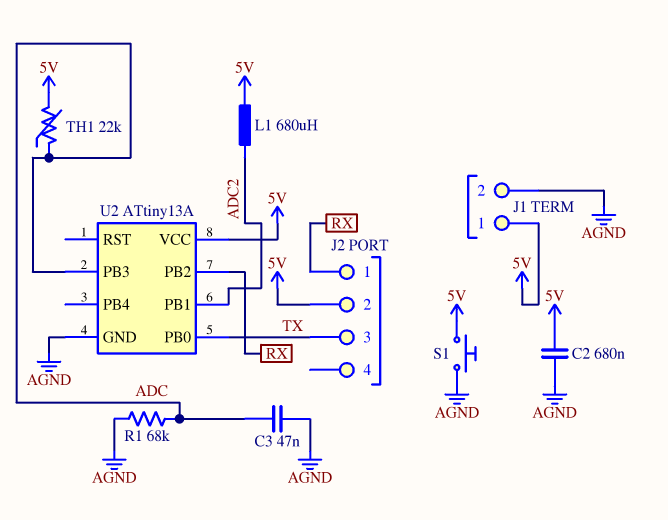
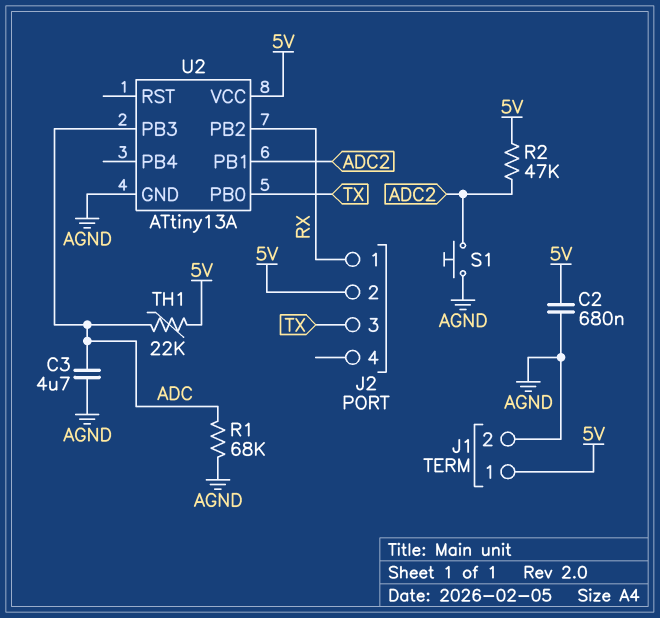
C3: 47nF (ADC, AGND) -> 4.7uF (ADC, AGND)
L1: 680uH (5V, ADC2) -> none
R2: none -> 47k (5V, ADC2)
S1: button (5V, AGND) -> button (ADC2, AGND)

